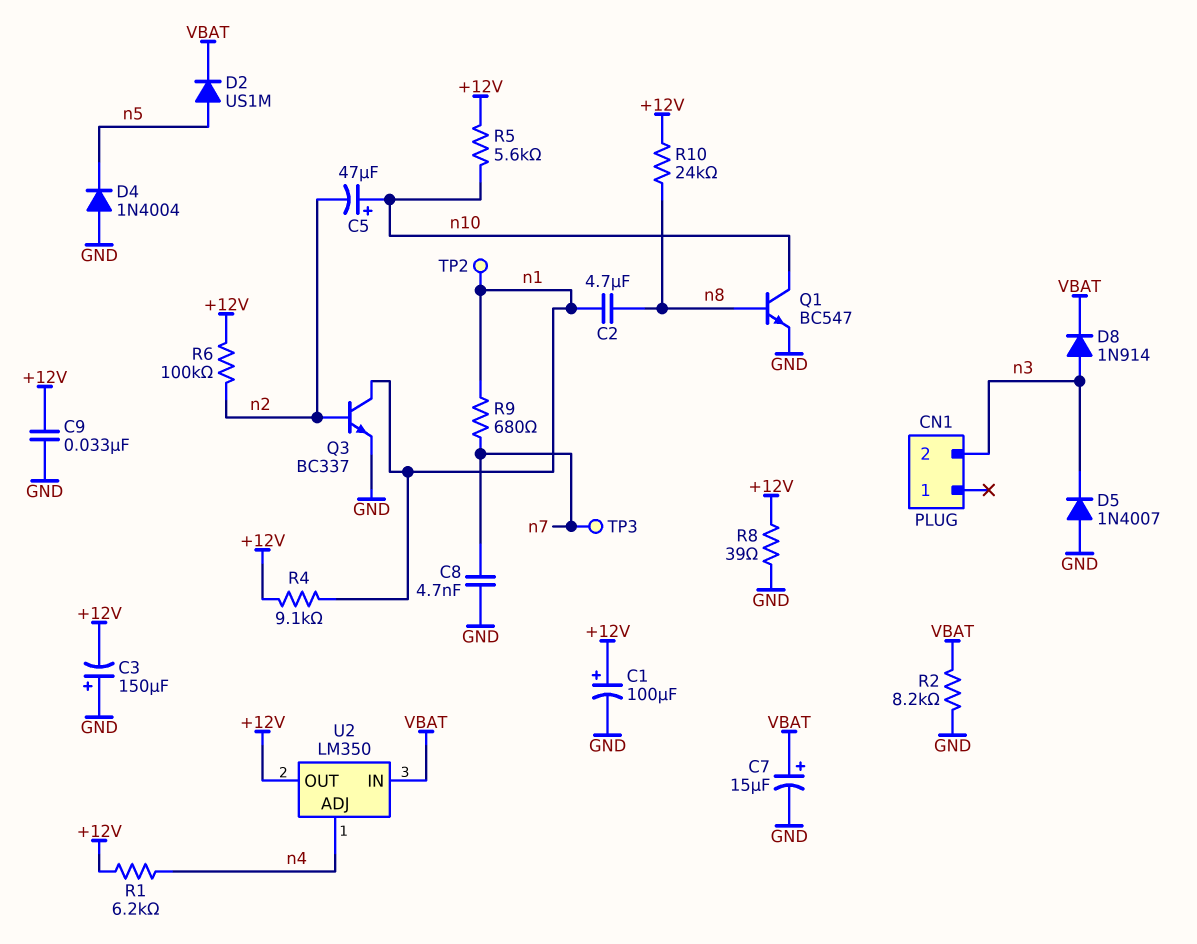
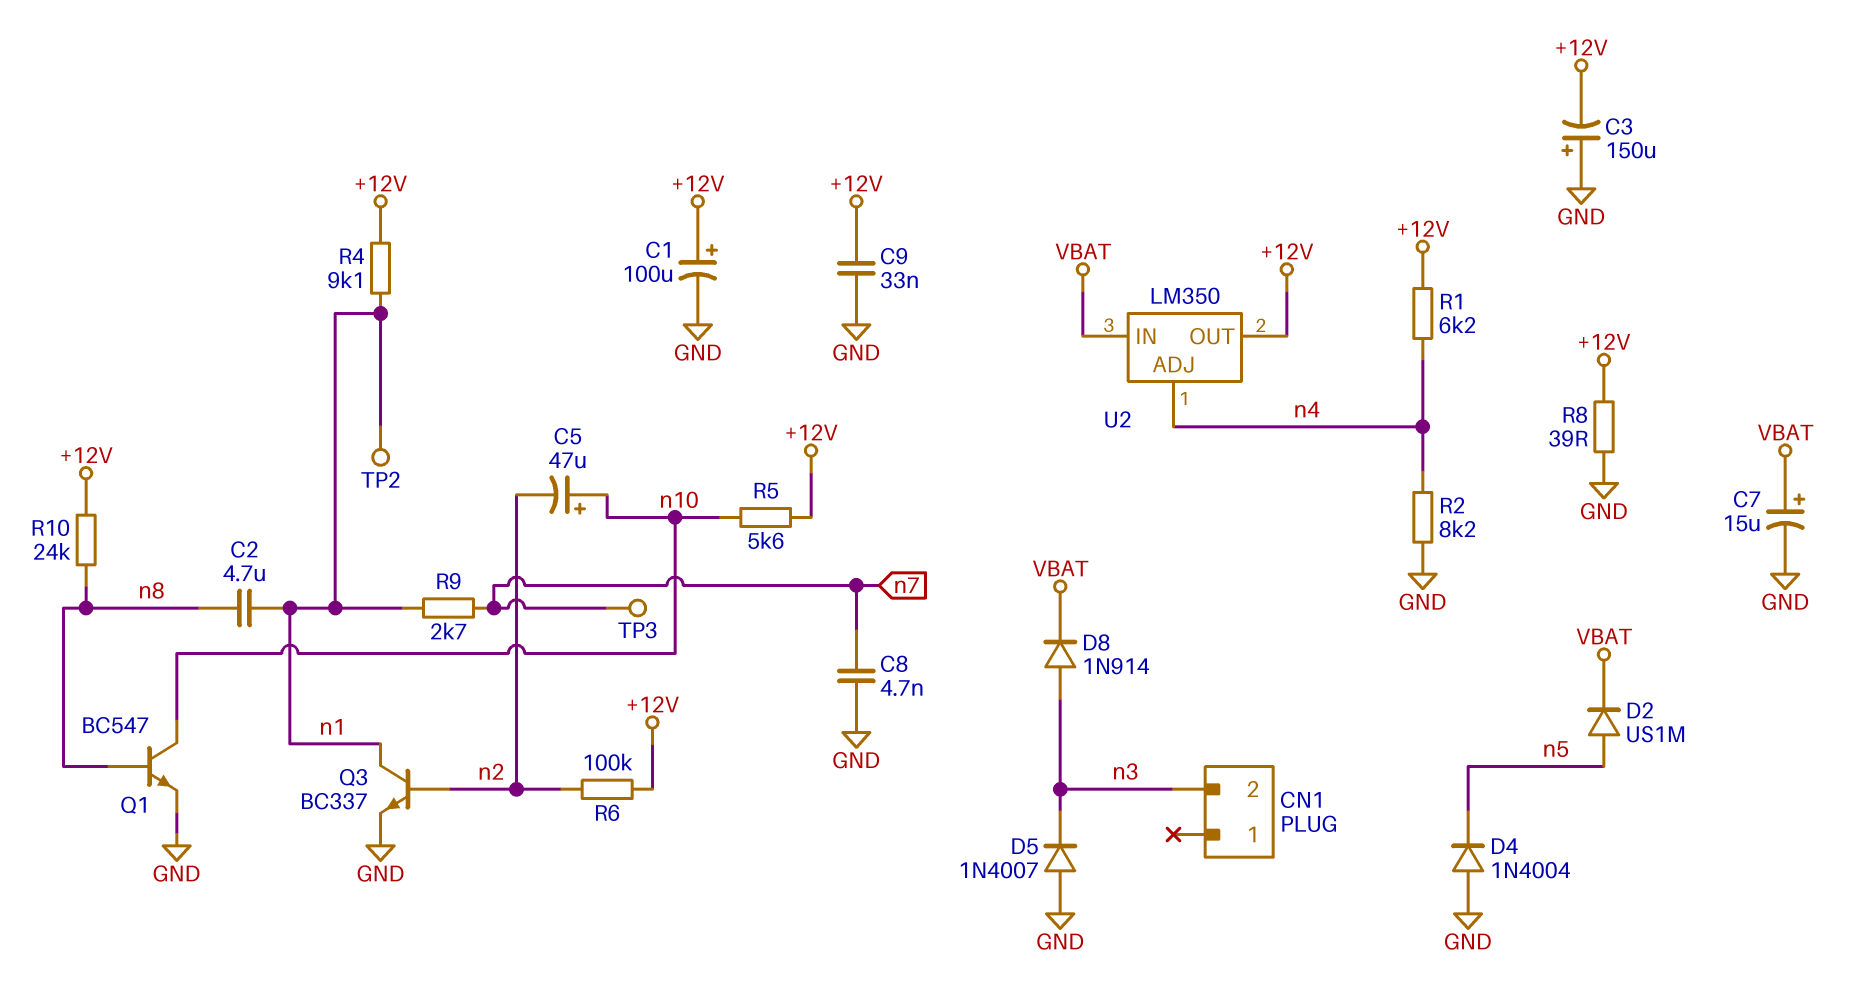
R2: 8.2k (GND, VBAT) -> 8.2k (GND, n4)
R9: 680 (n1, n7) -> 2.7k (n1, n7)

